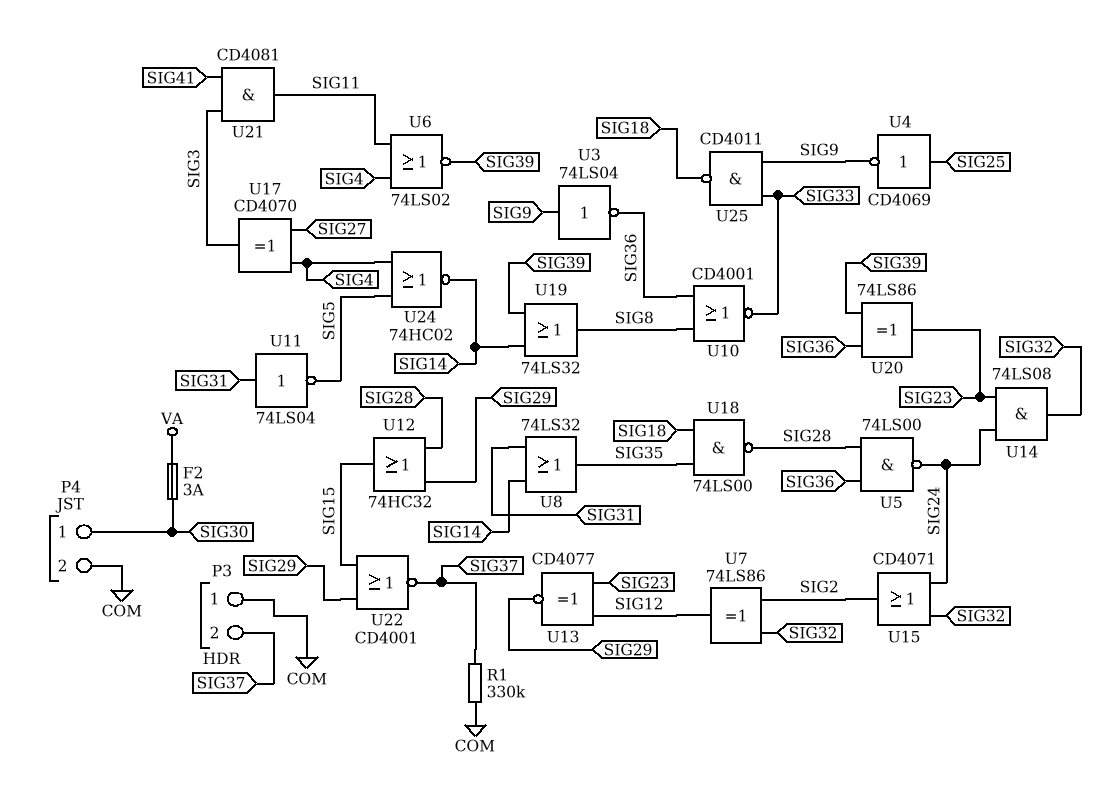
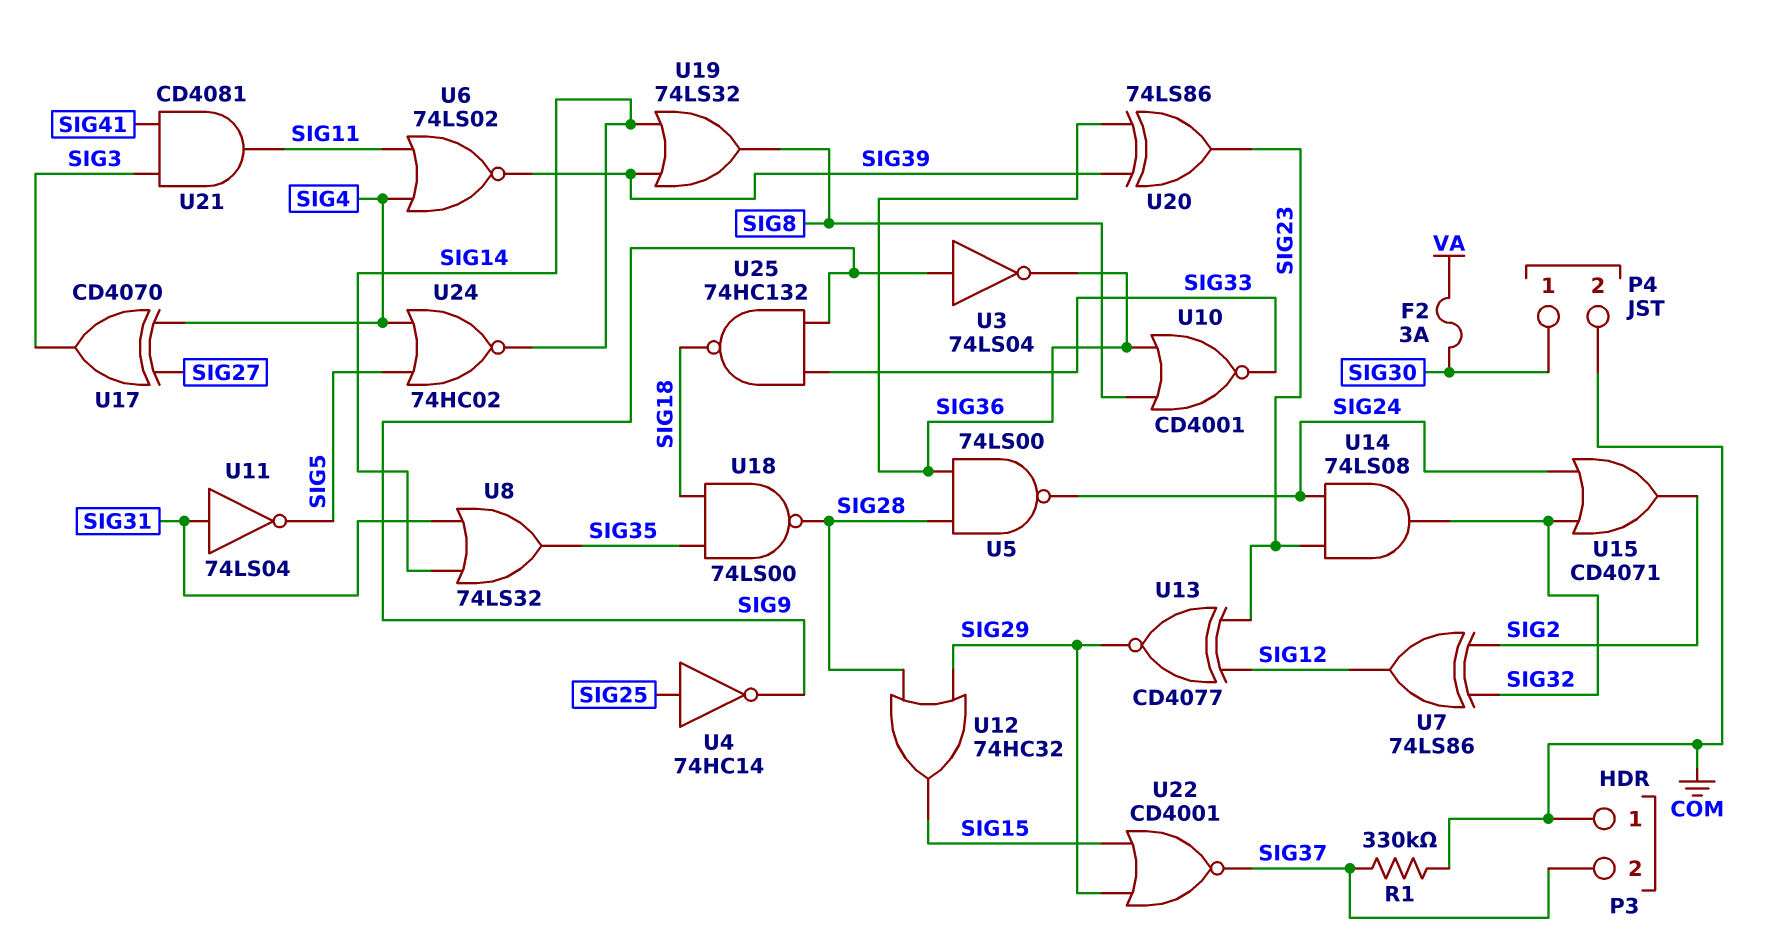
U4: NOT CD4069 (in SIG25, out SIG9) -> NOT 74HC14 (in SIG25, out SIG9)
U25: NAND CD4011 (in SIG9, in SIG33, out SIG18) -> NAND 74HC132 (in SIG9, in SIG33, out SIG18)

